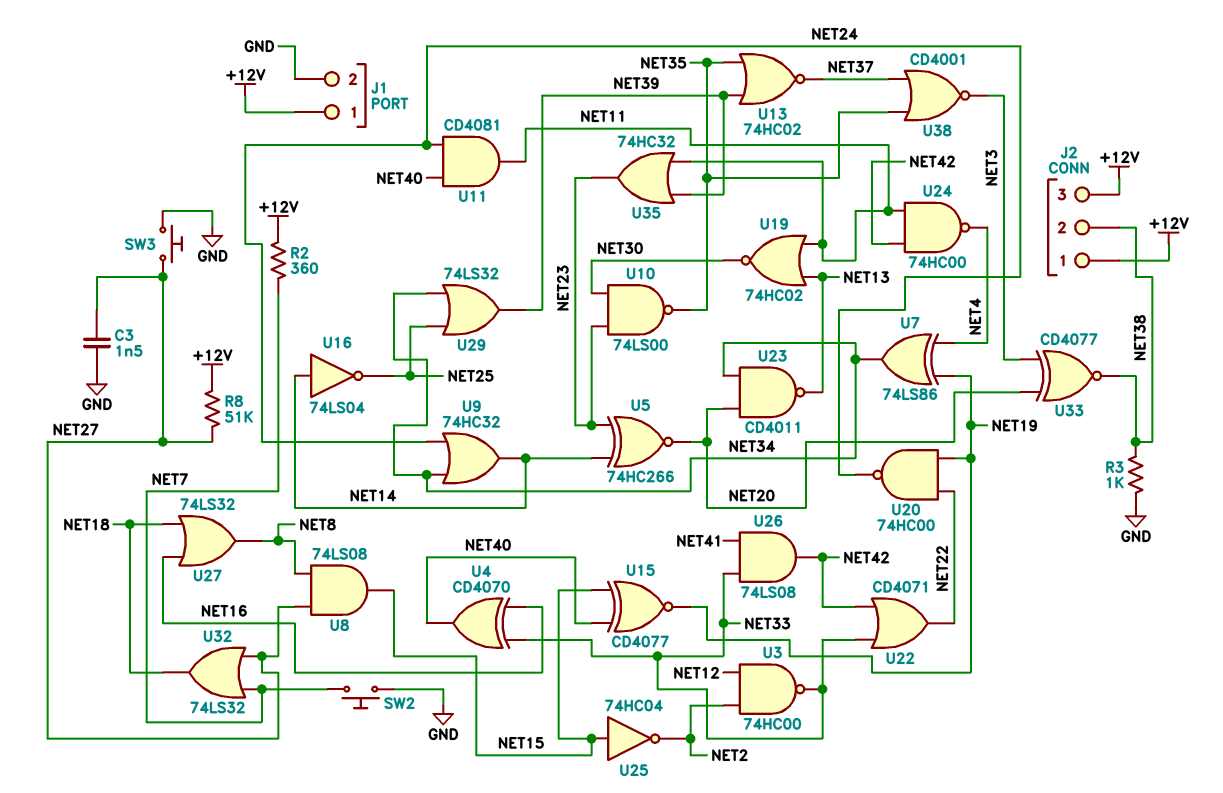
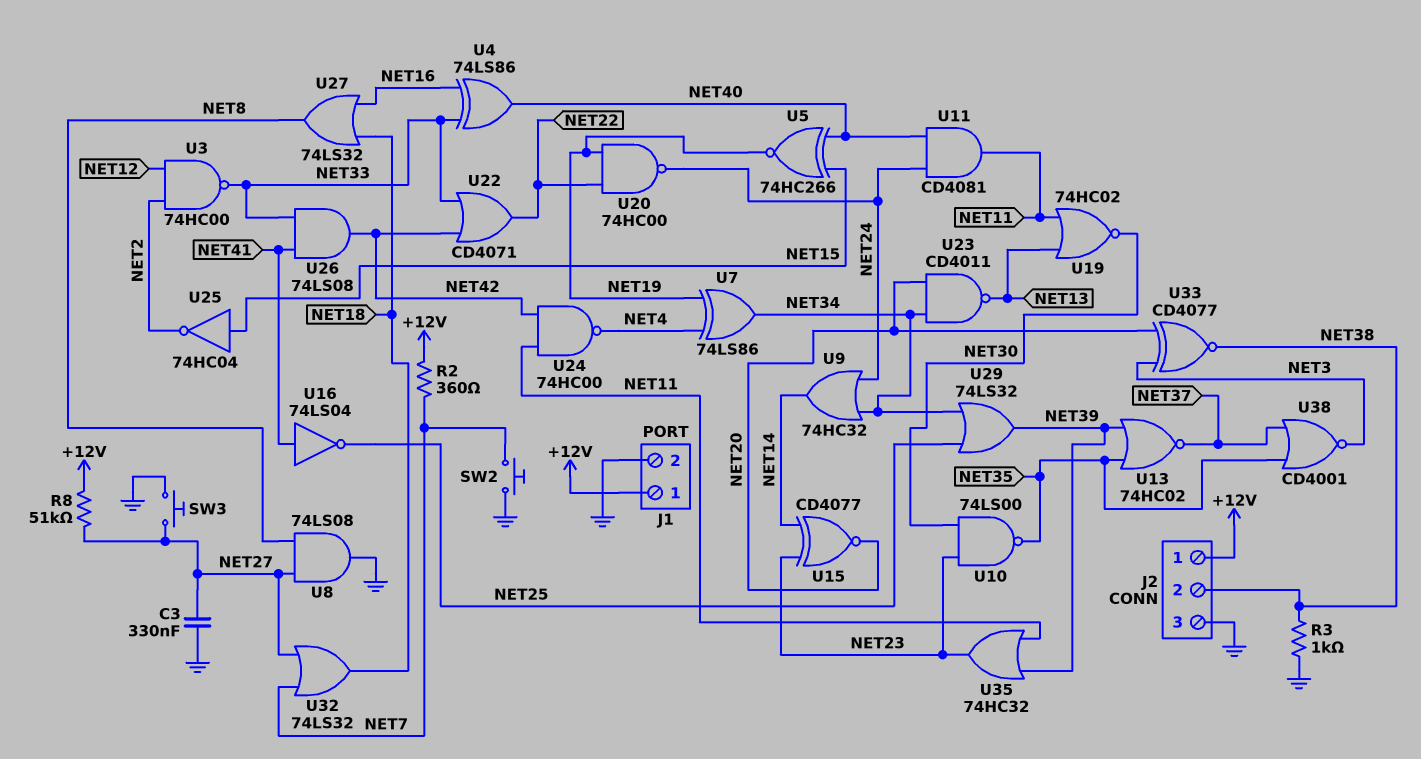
C3: 1.5nF (GND, NET27) -> 330nF (GND, NET27)
J2 pin 3: +12V -> GND
U4: XOR CD4070 (in NET16, in NET33, out NET40) -> XOR 74LS86 (in NET16, in NET33, out NET40)
U5: XNOR 74HC266 (in NET14, in NET23, out NET20) -> XNOR 74HC266 (in NET15, in NET40, out NET19)
U8: AND 74LS08 (in NET8, in NET27, out NET15) -> AND 74LS08 (in NET8, in NET27, out GND)
U15: XNOR CD4077 (in NET15, in NET40, out NET19) -> XNOR CD4077 (in NET14, in NET23, out NET20)
U16: NOT 74LS04 (in NET14, out NET25) -> NOT 74LS04 (in NET41, out NET25)

